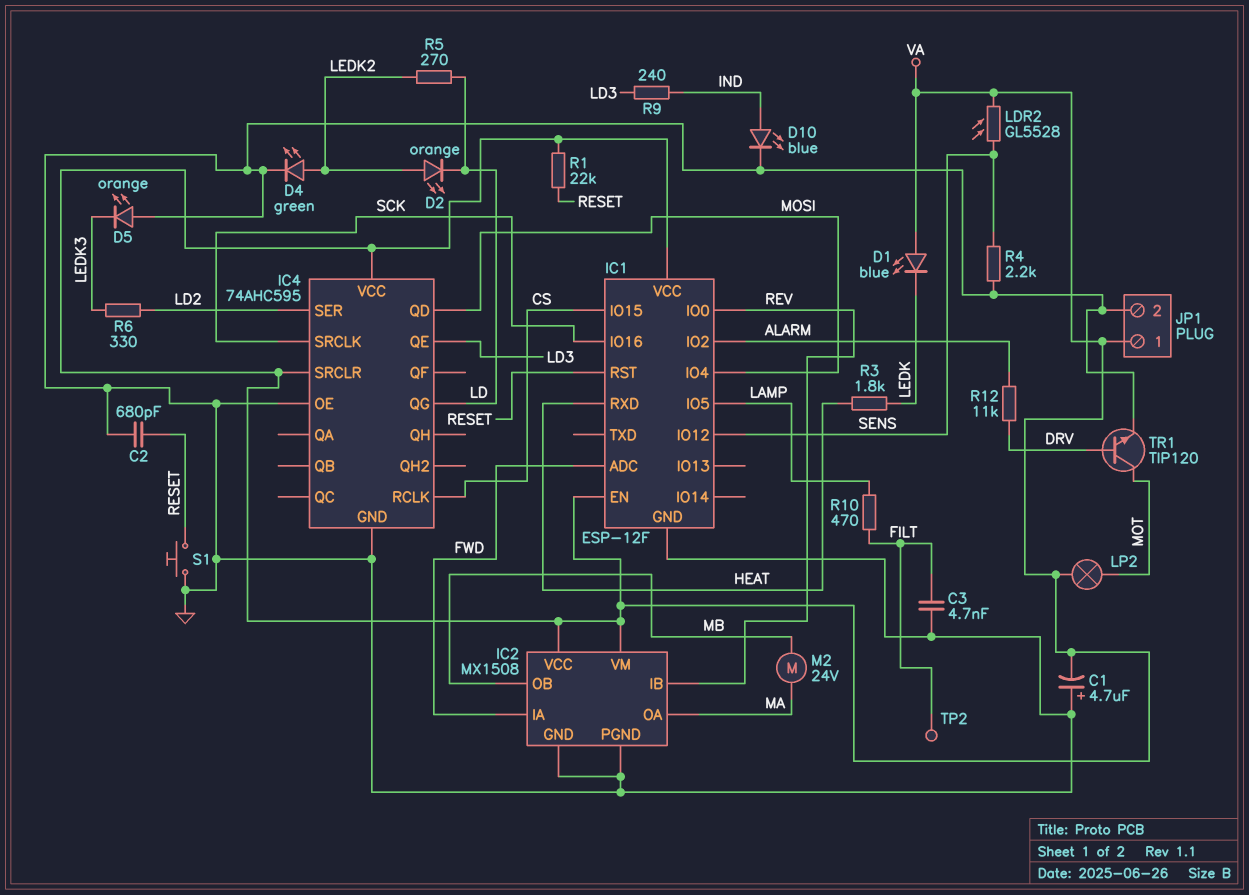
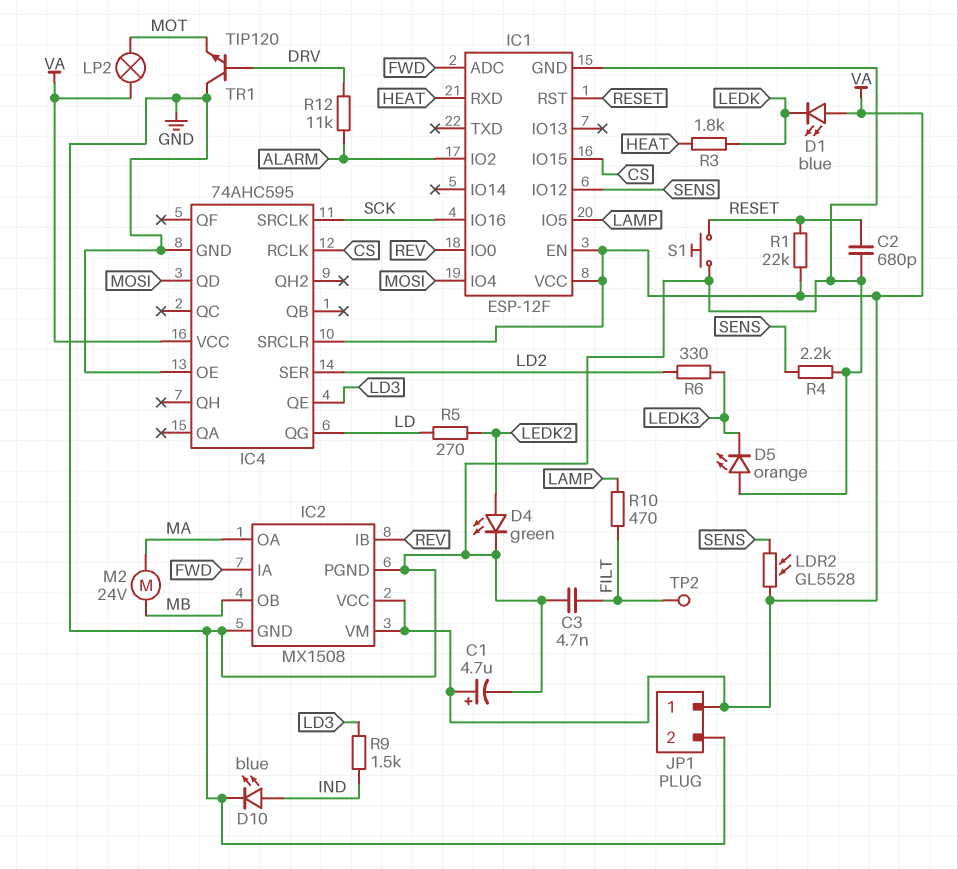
C1: 4.7uF (plus GND, minus VA) -> 4.7uF (plus VA, minus GND)
D2: LED orange (A LEDK2, K LD) -> none
R9: 240 (IND, LD3) -> 1.5k (IND, LD3)
TR1: NPN TIP120 (B DRV, C MOT, E GND) -> NPN TIP120 (B DRV, C GND, E MOT)

